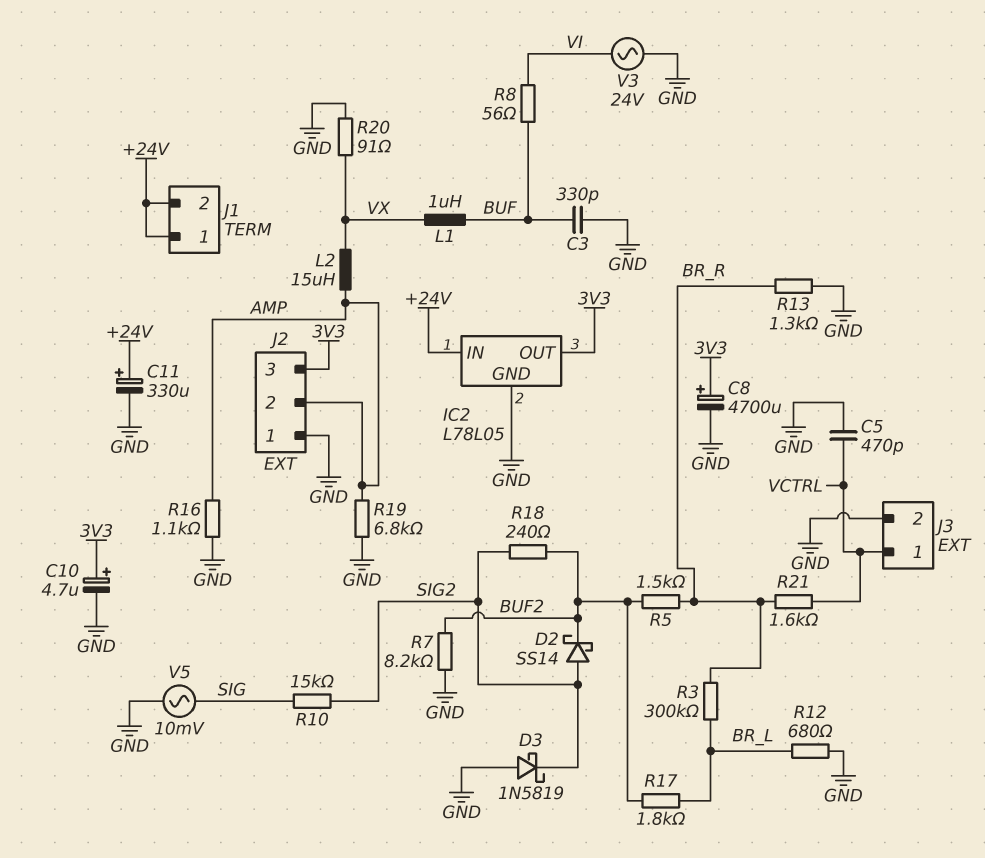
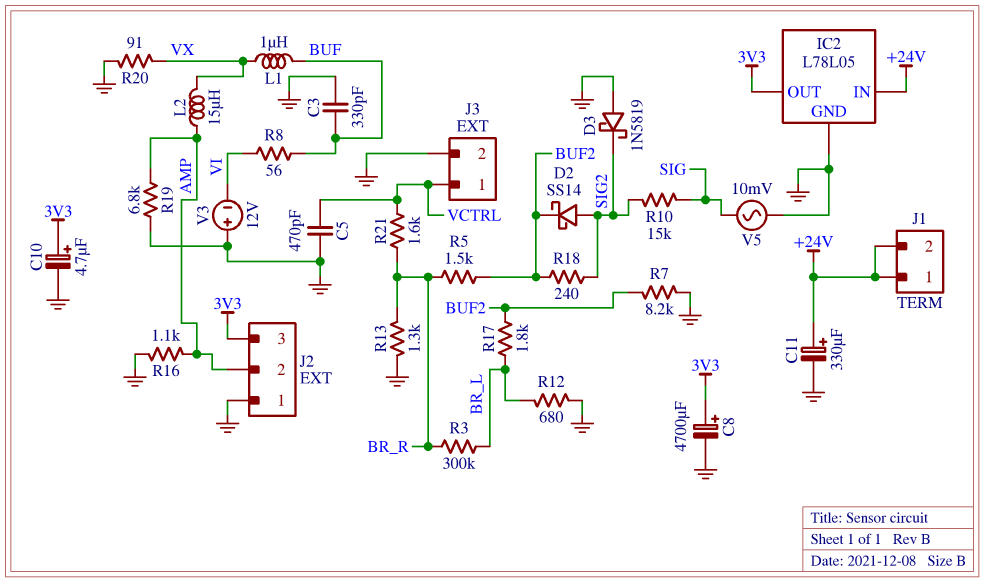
V3: AC 24V (GND, VI) -> 12V (plus GND, minus VI)

